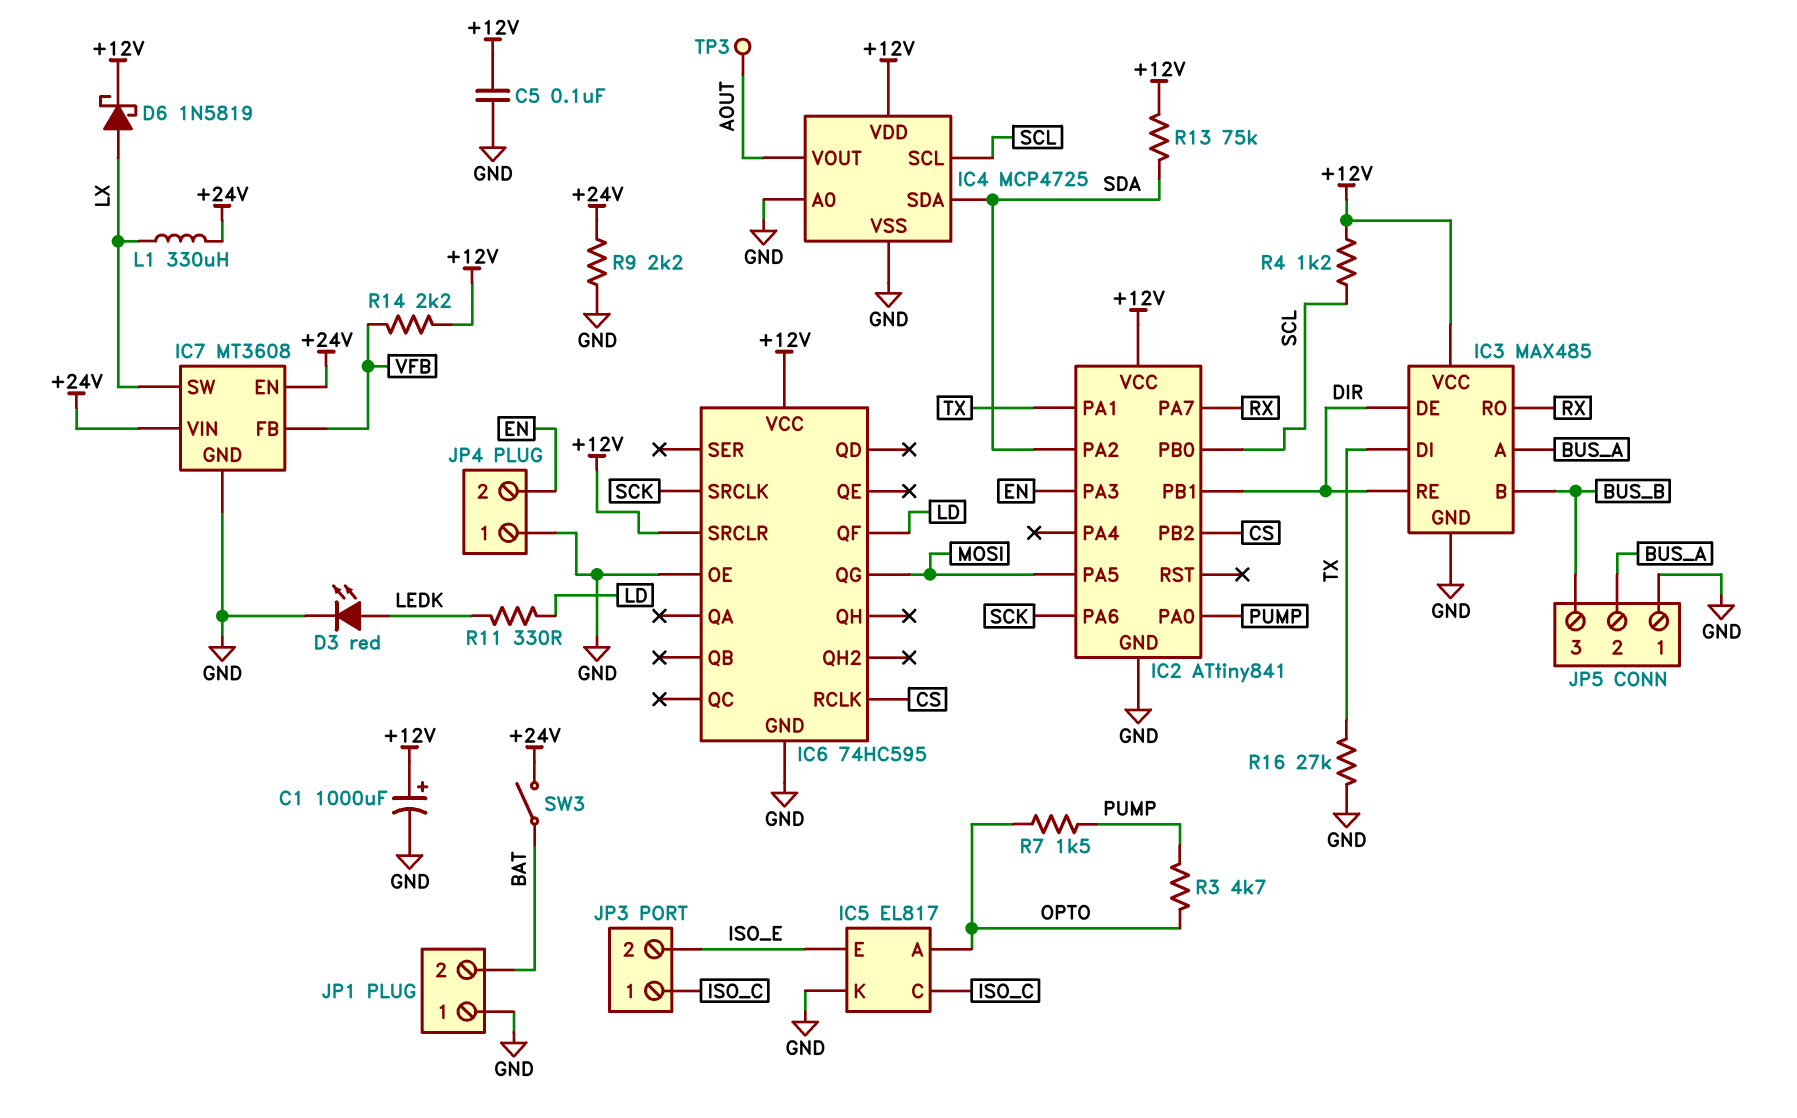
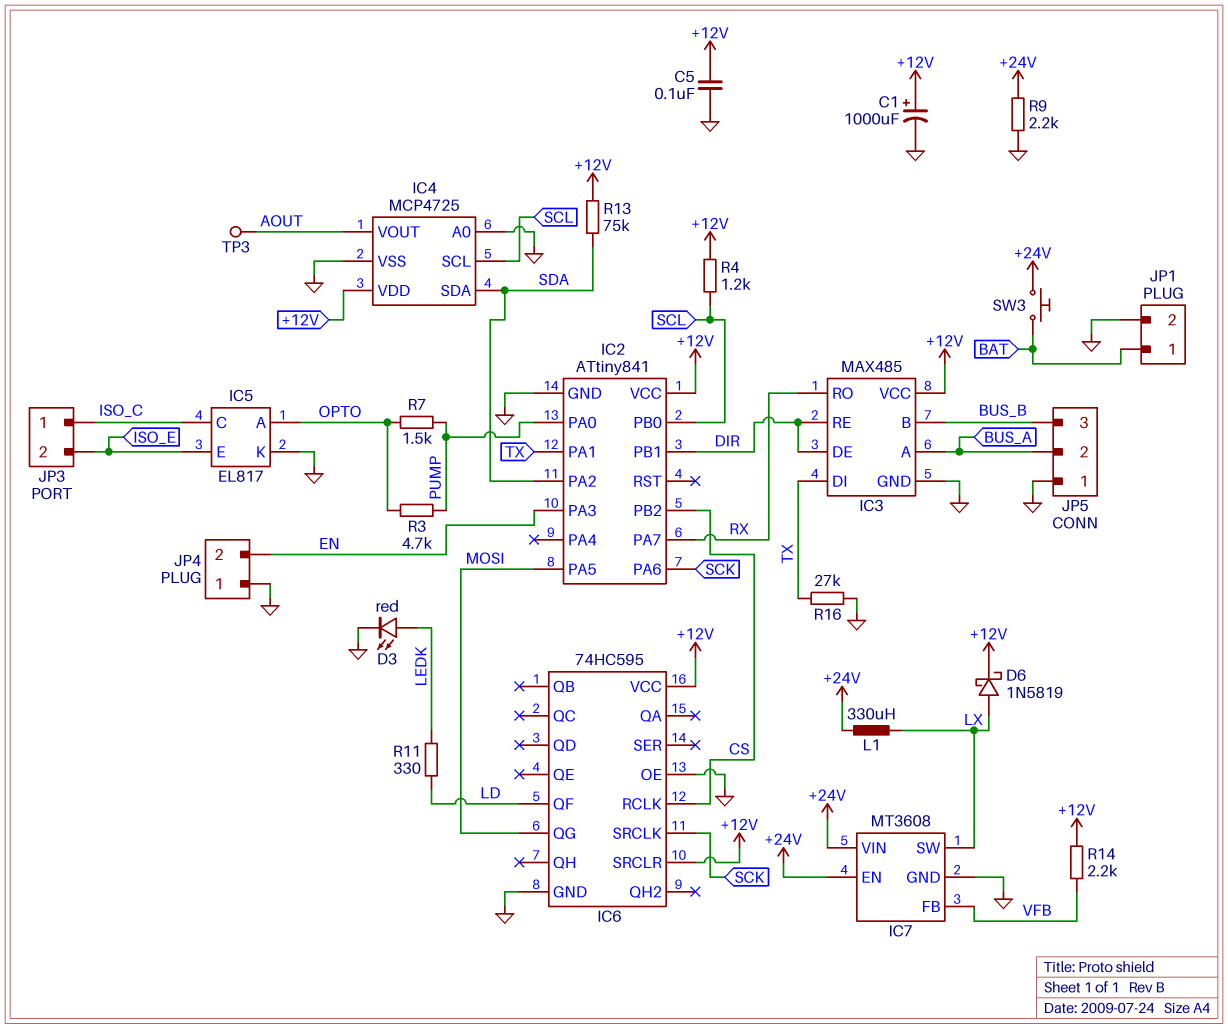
JP1 pin 1: GND -> BAT
JP1 pin 2: BAT -> GND
SW3: switch (+24V, BAT) -> button (+24V, BAT)

